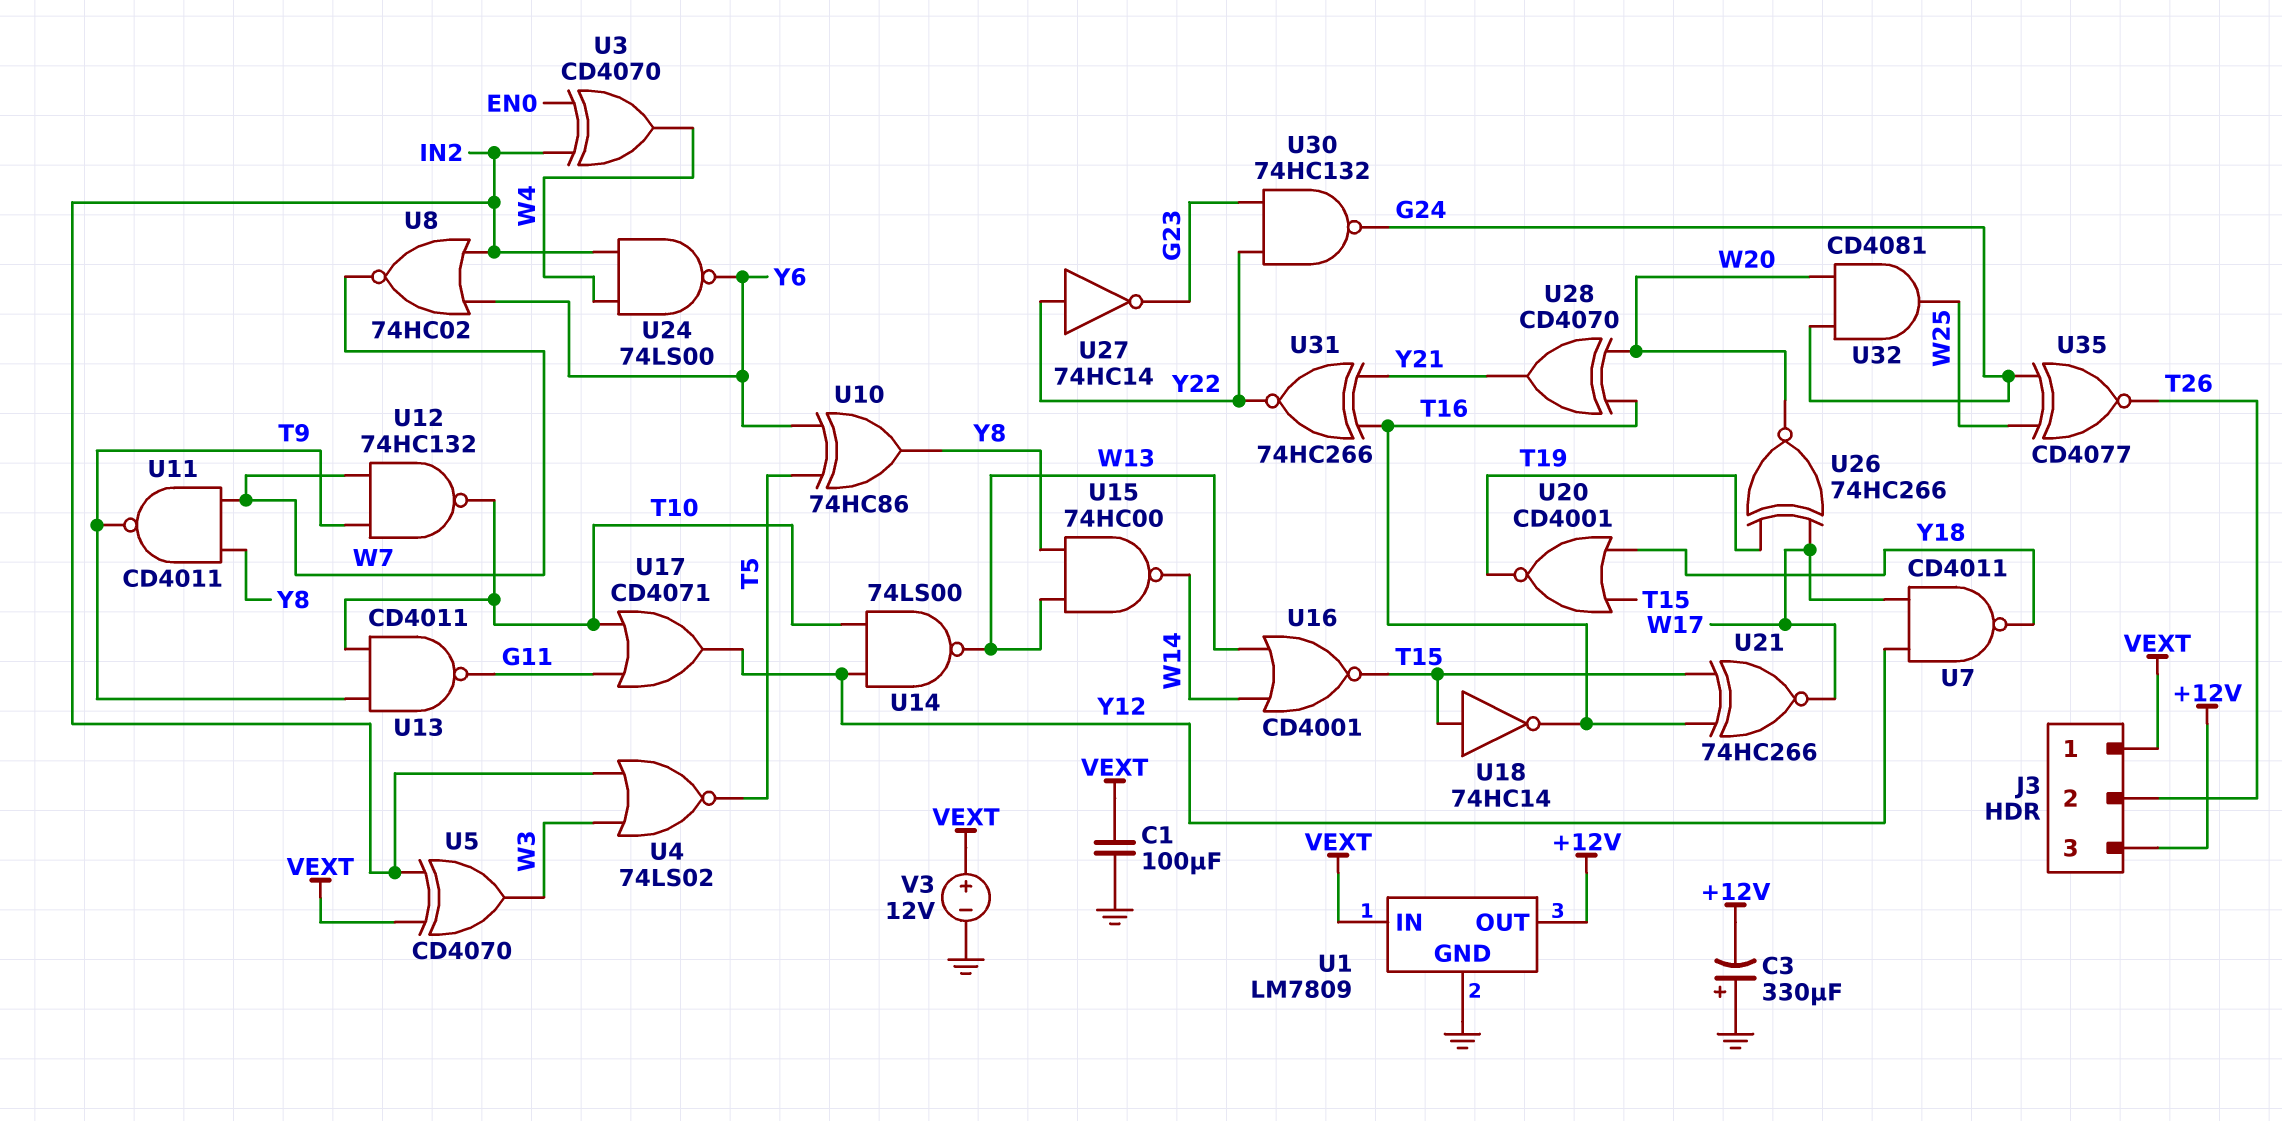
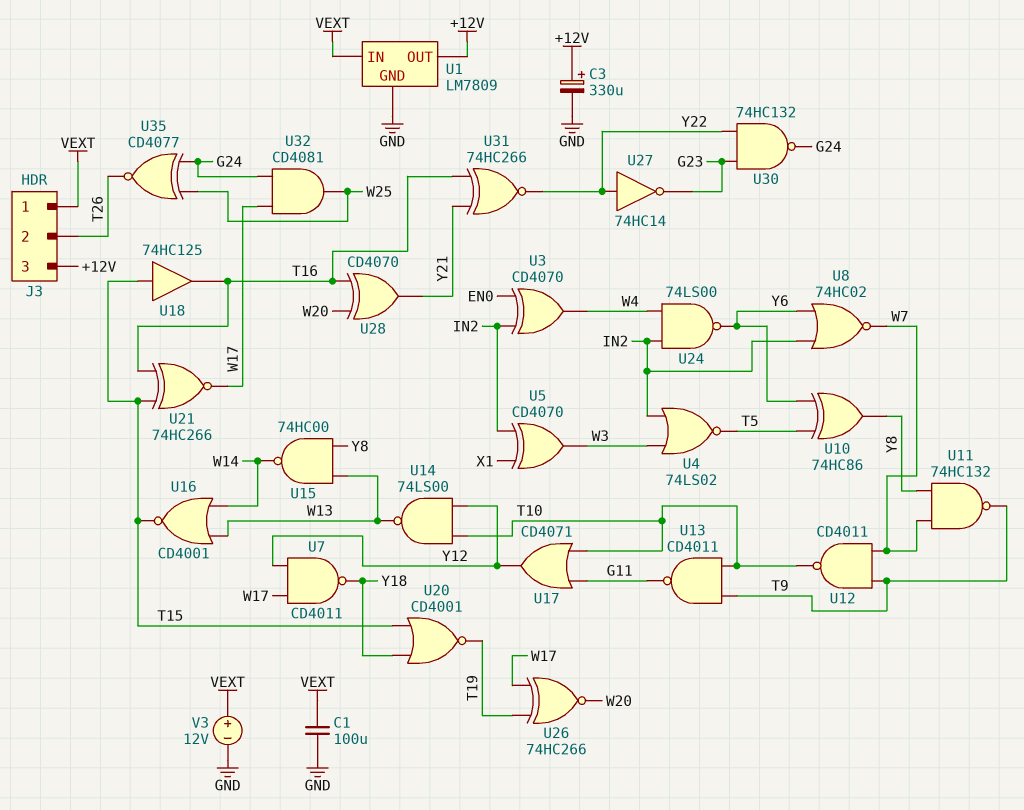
C3: 330uF (plus GND, minus +12V) -> 330uF (plus +12V, minus GND)
U5: XOR CD4070 (in IN2, in VEXT, out W3) -> XOR CD4070 (in IN2, in X1, out W3)
U11: NAND CD4011 (in W7, in Y8, out T9) -> NAND 74HC132 (in W7, in Y8, out T9)
U12: NAND 74HC132 (in T9, in W7, out T10) -> NAND CD4011 (in T9, in W7, out T10)
U18: NOT 74HC14 (in T15, out T16) -> buffer 74HC125 (in T15, out T16)
U32: AND CD4081 (in G24, in W20, out W25) -> AND CD4081 (in G24, in W17, out W25)

